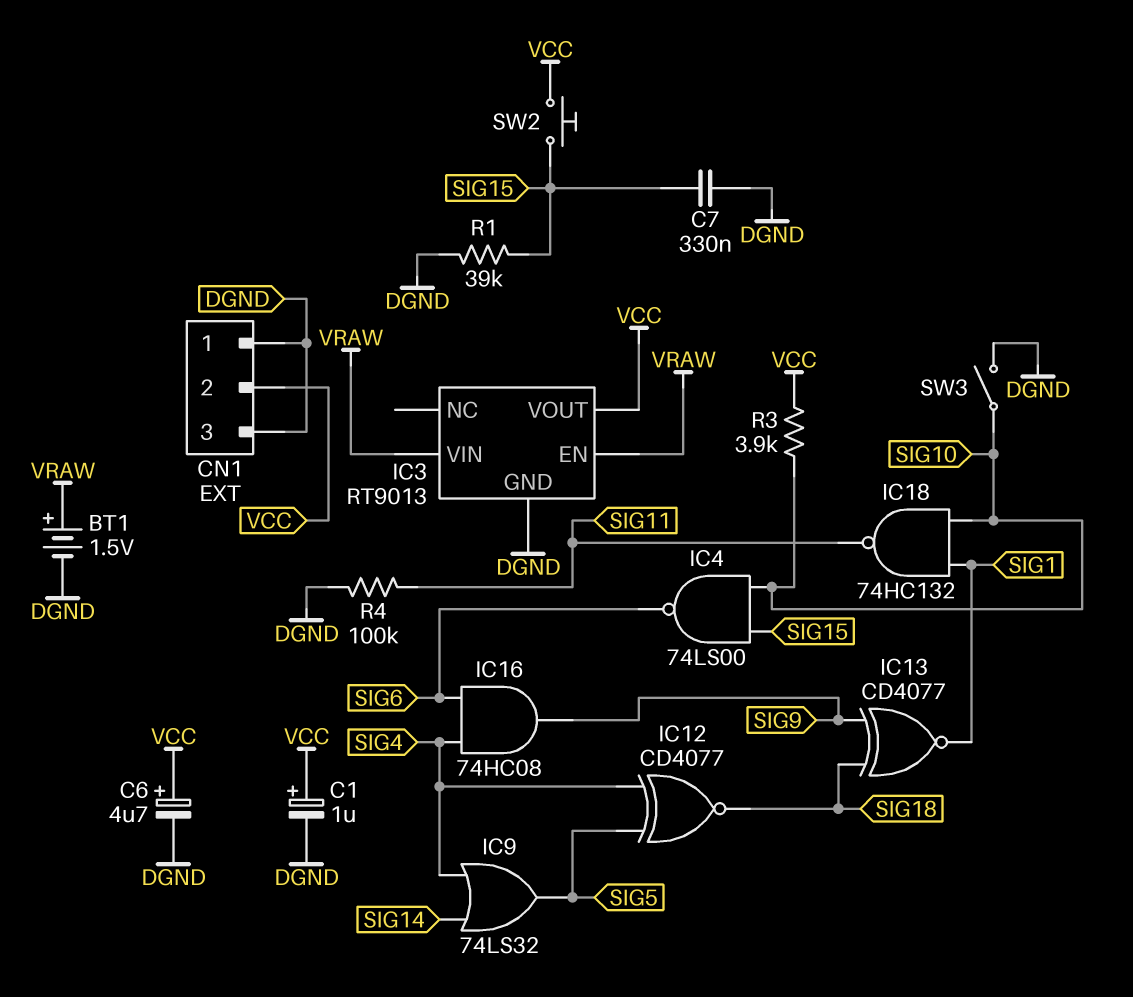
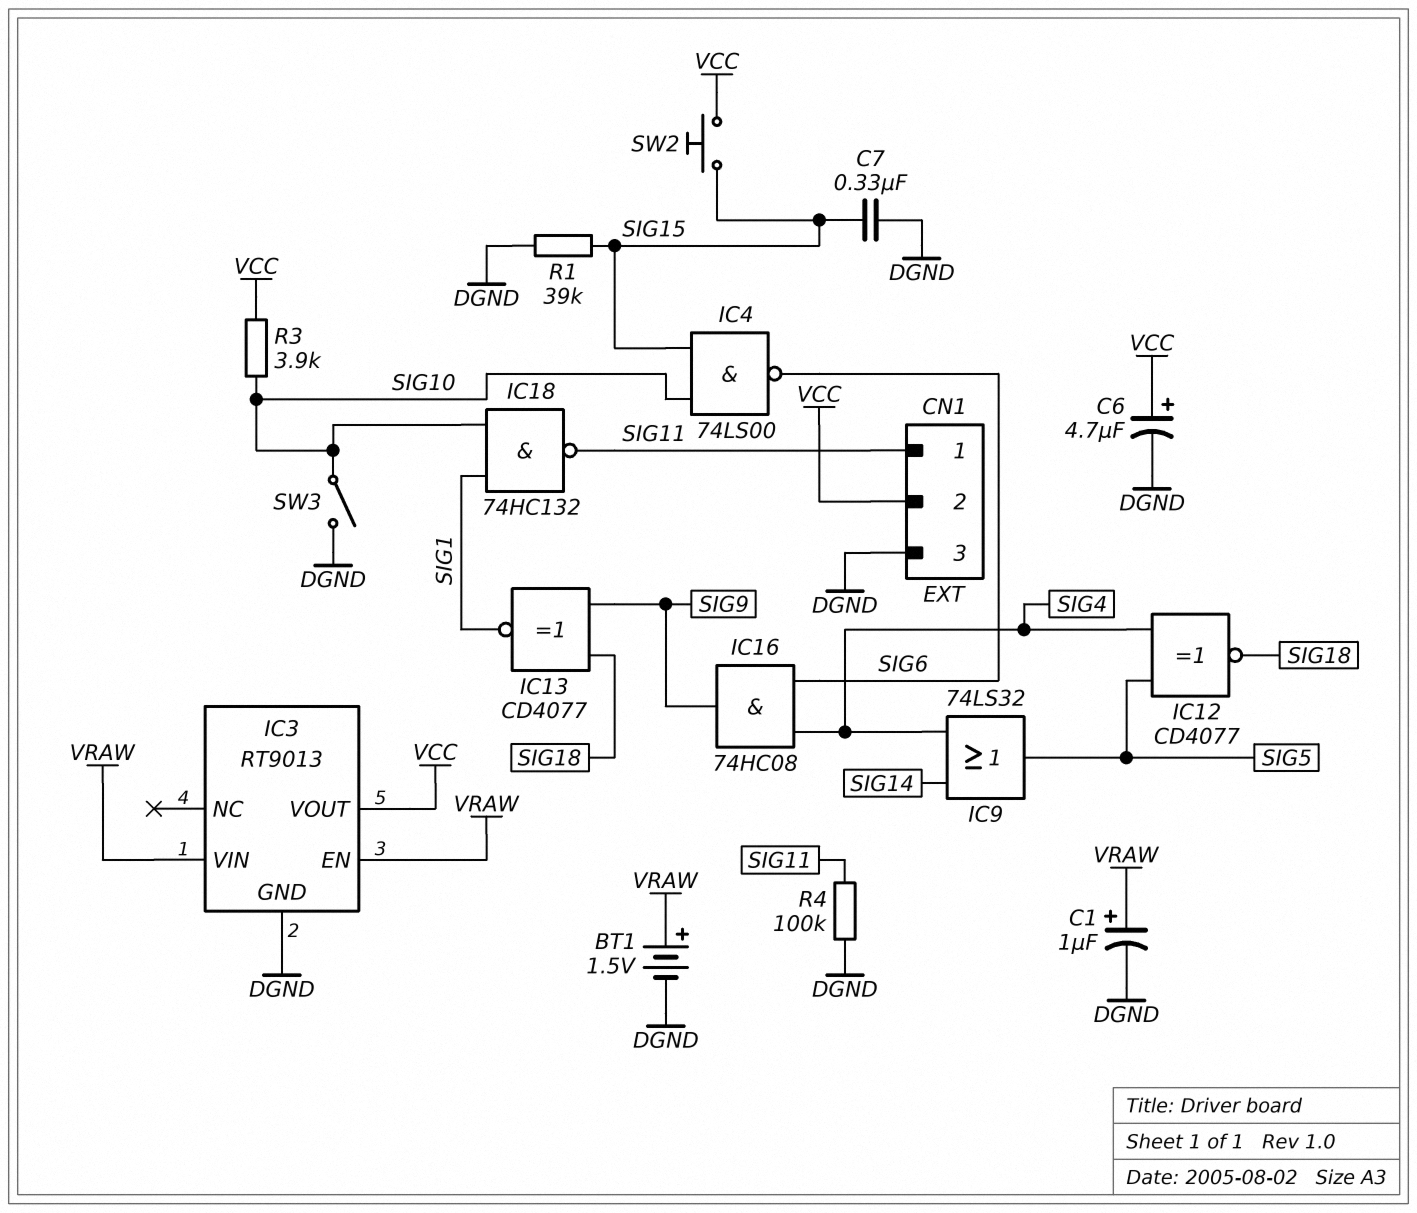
C1: 1uF (plus VCC, minus DGND) -> 1uF (plus VRAW, minus DGND)
CN1 pin 1: DGND -> SIG11

